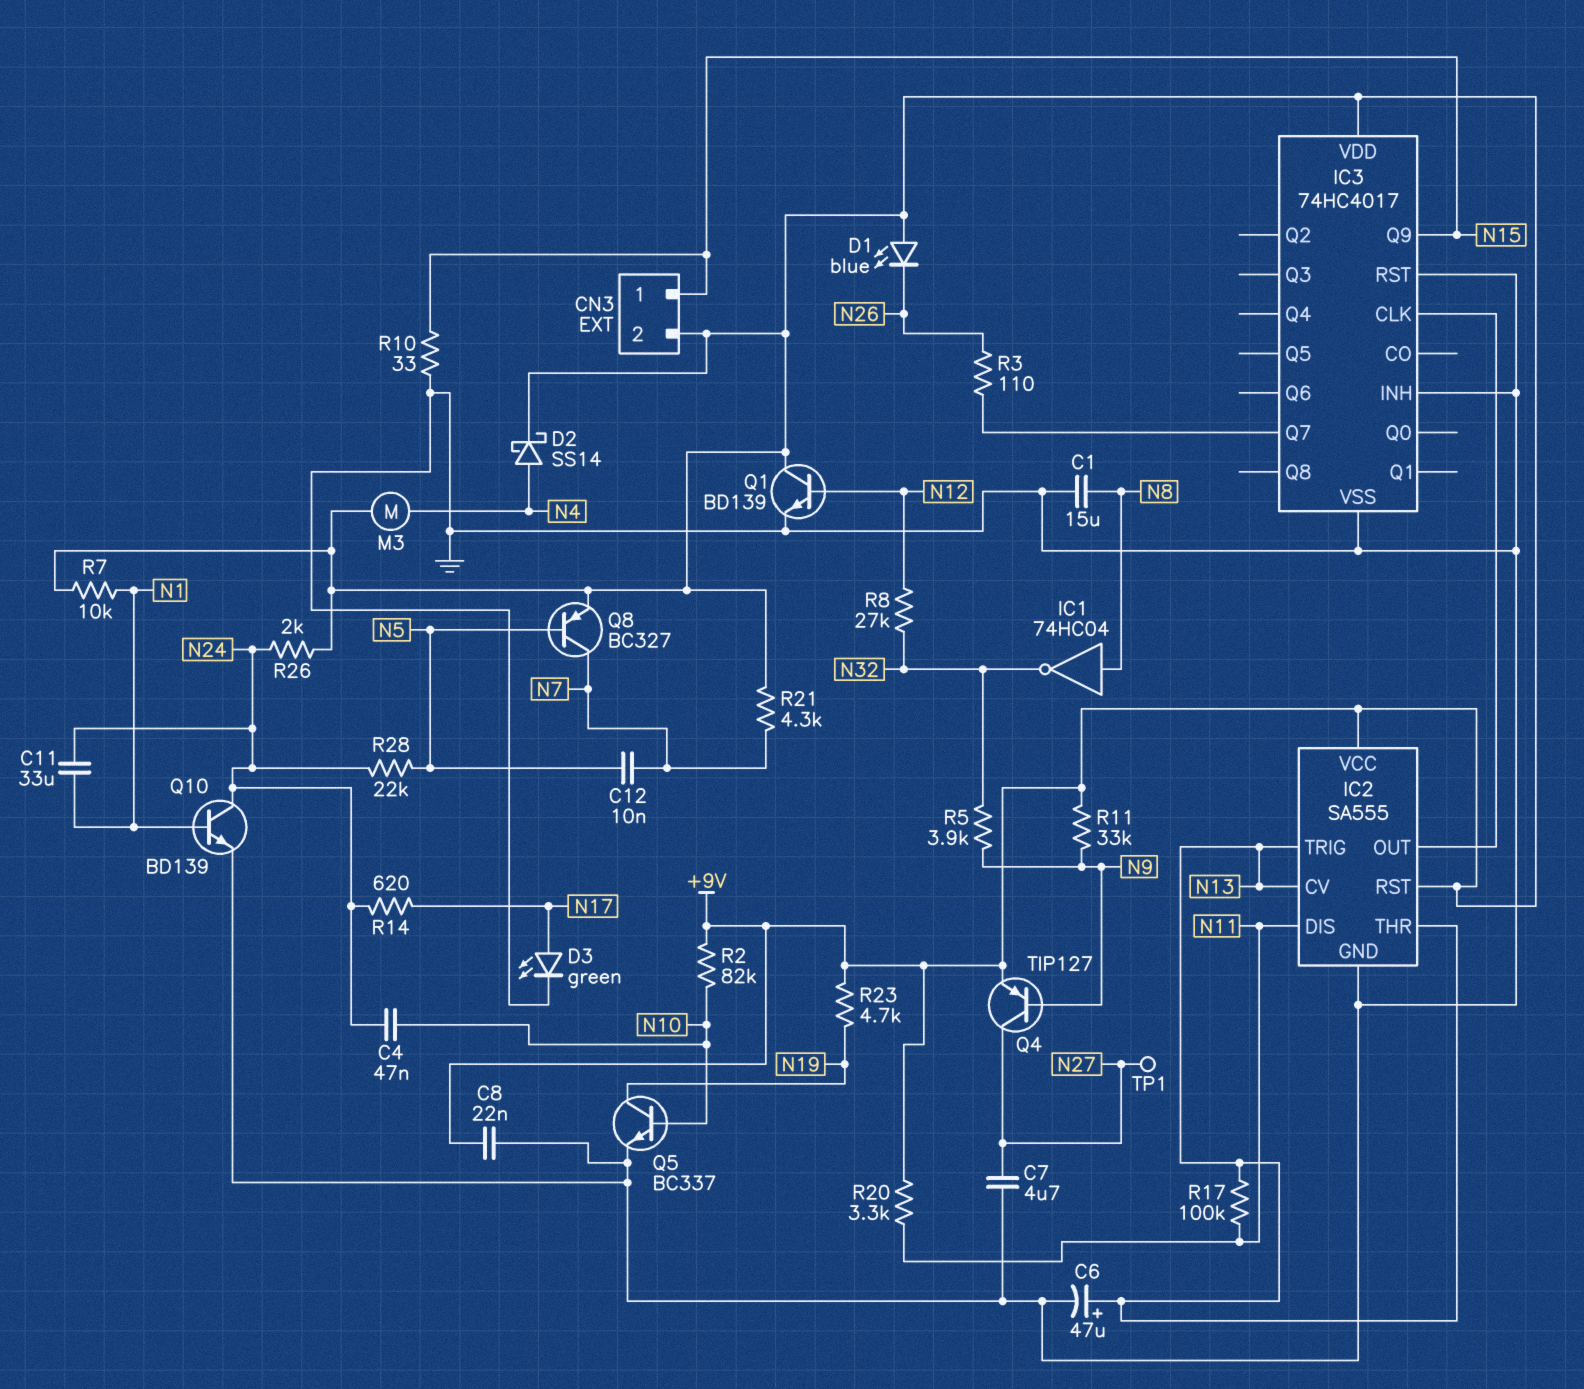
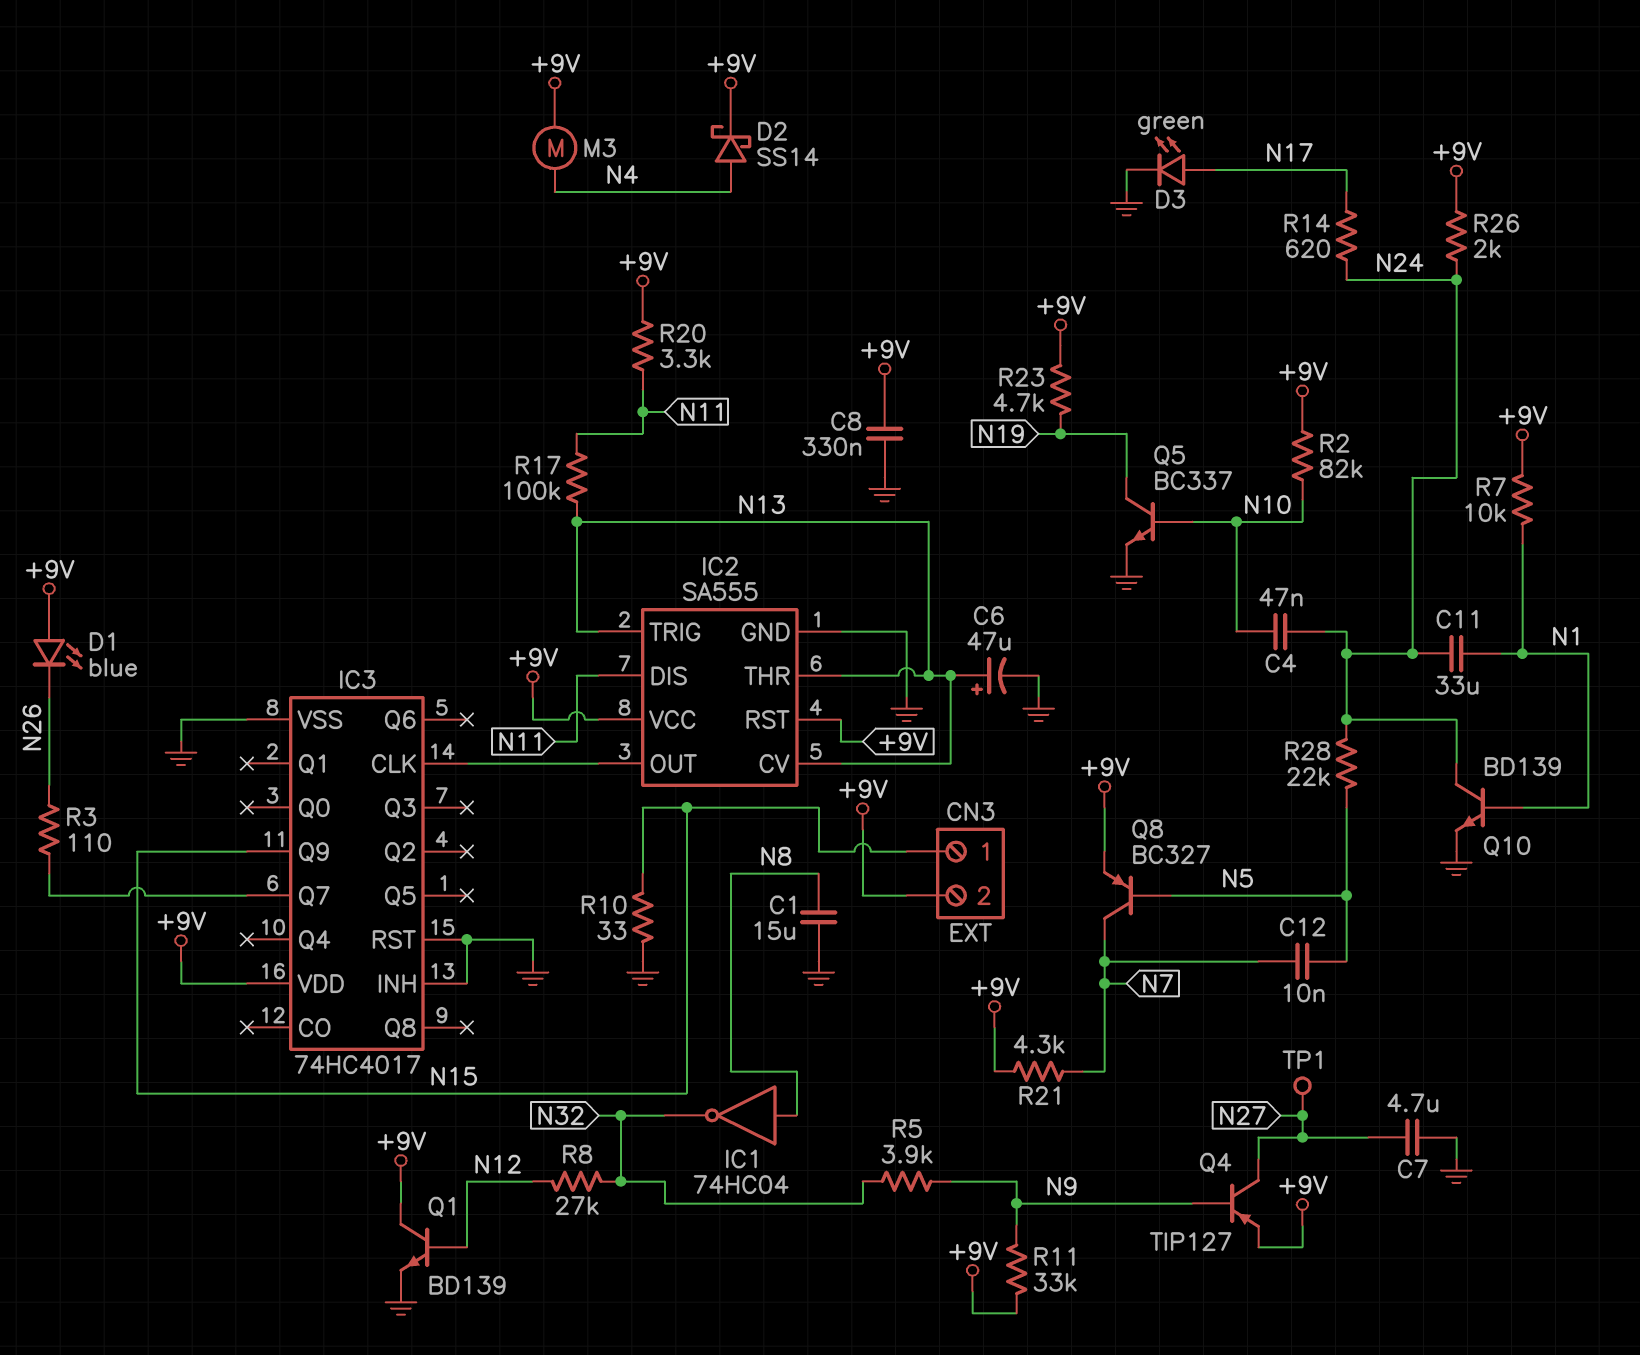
C8: 22nF (+9V, GND) -> 330nF (+9V, GND)

